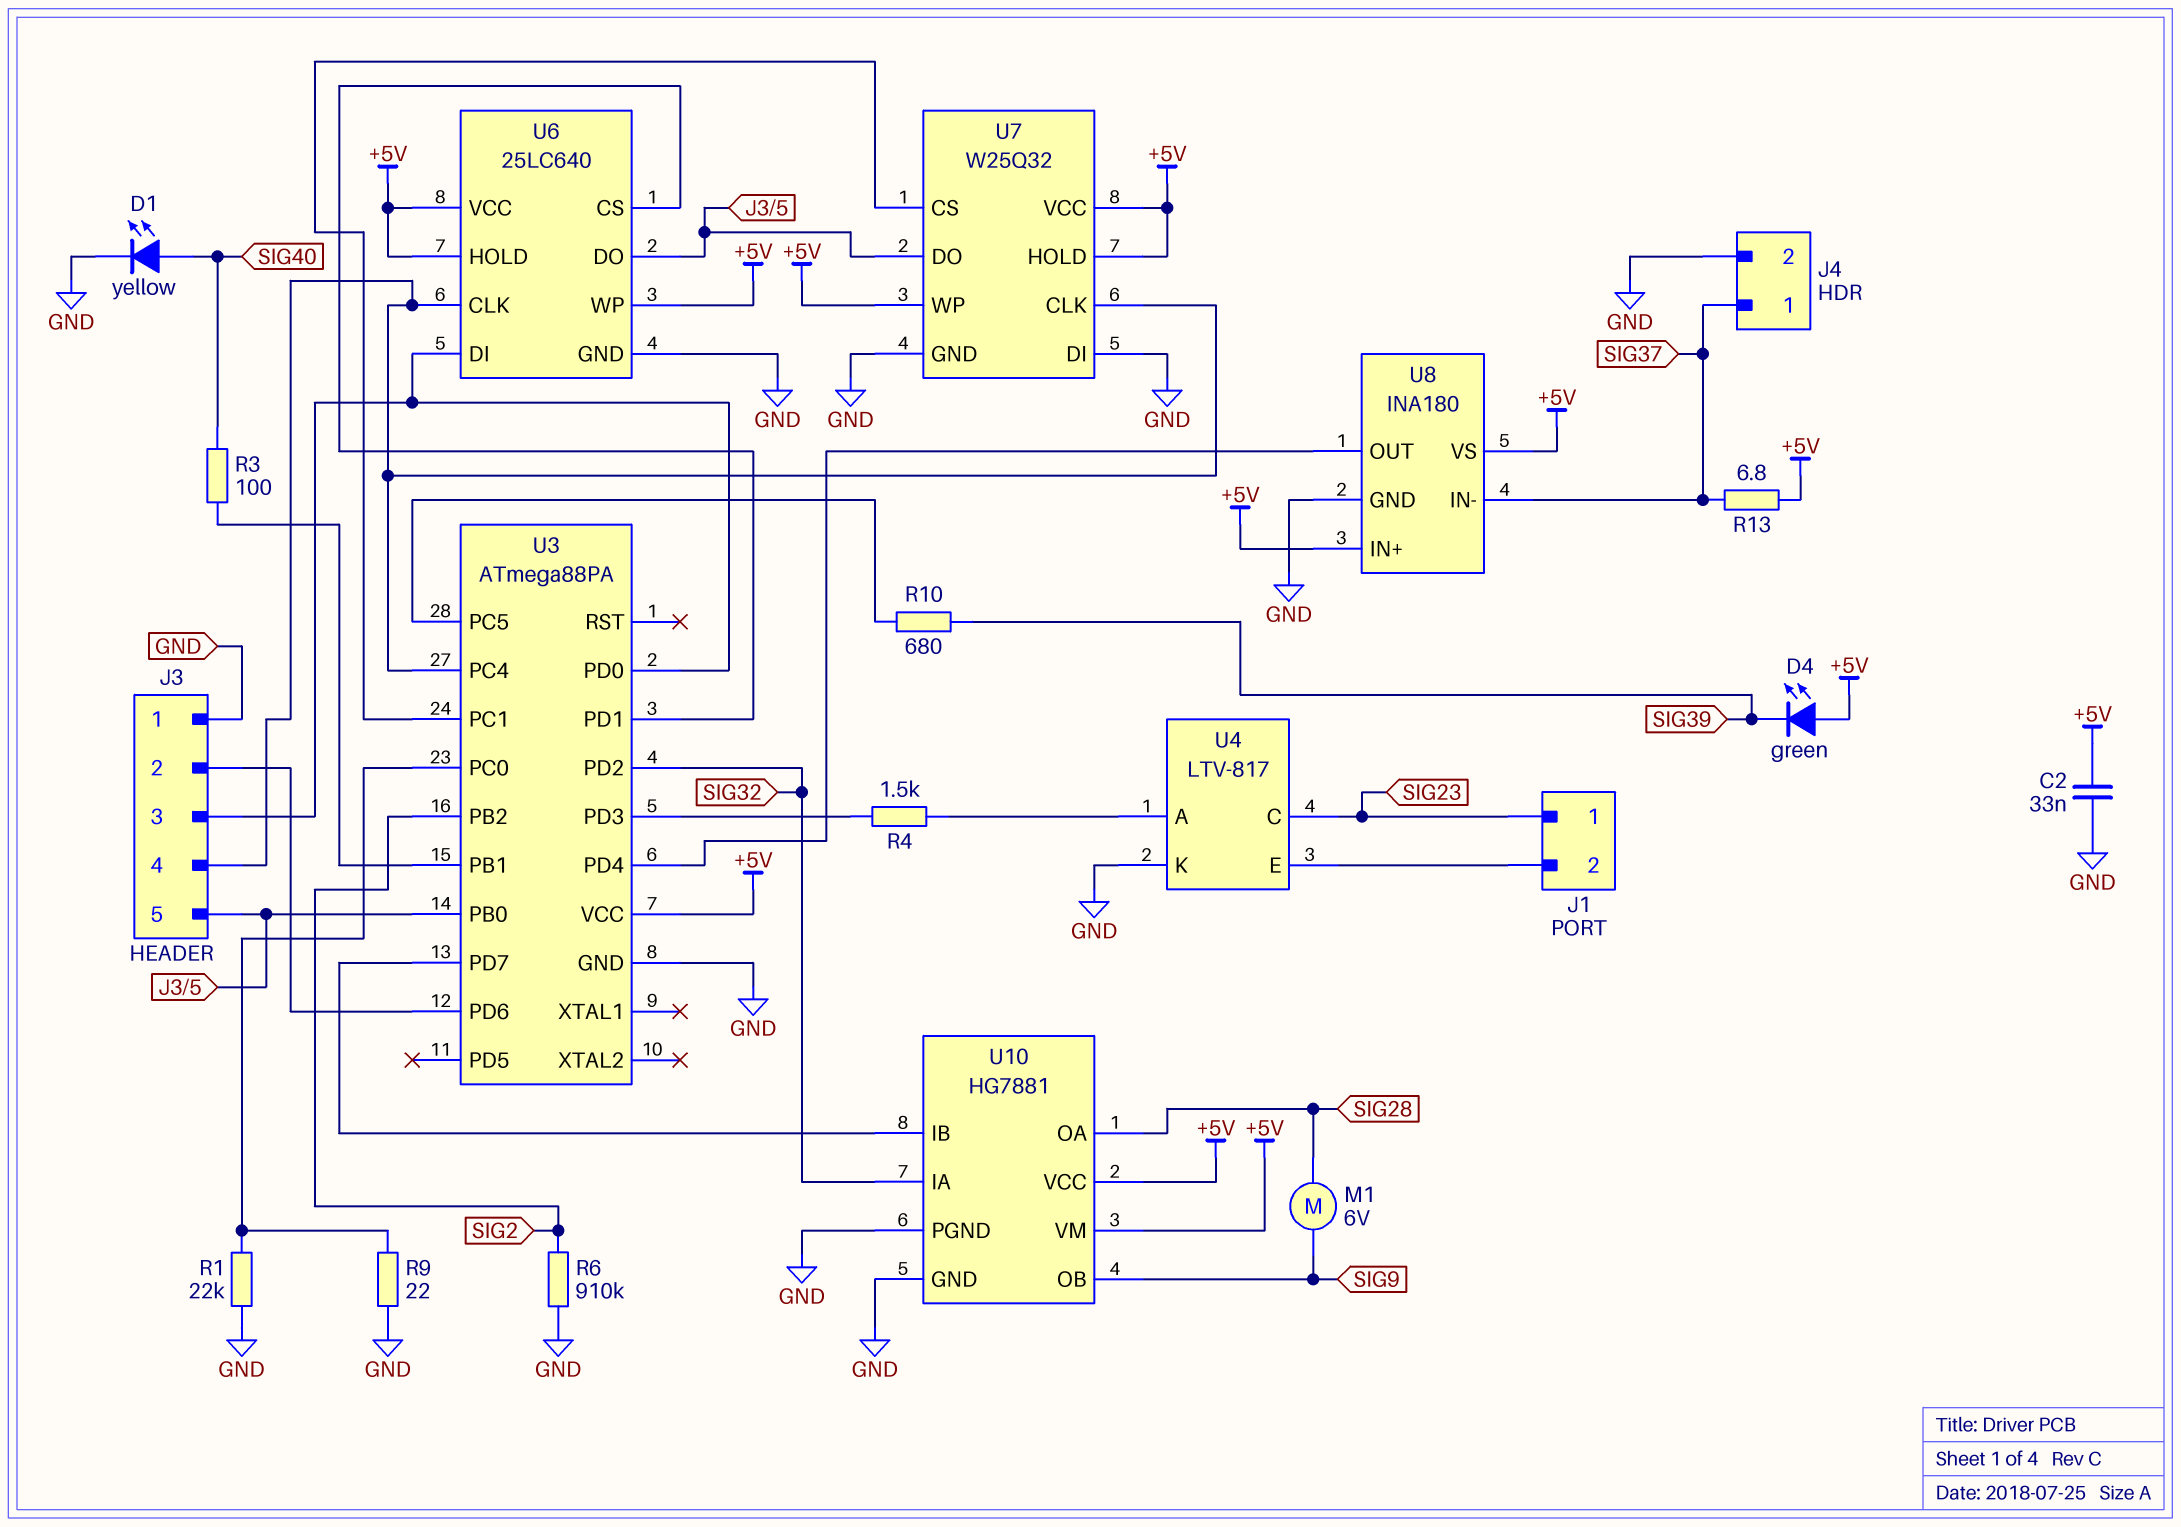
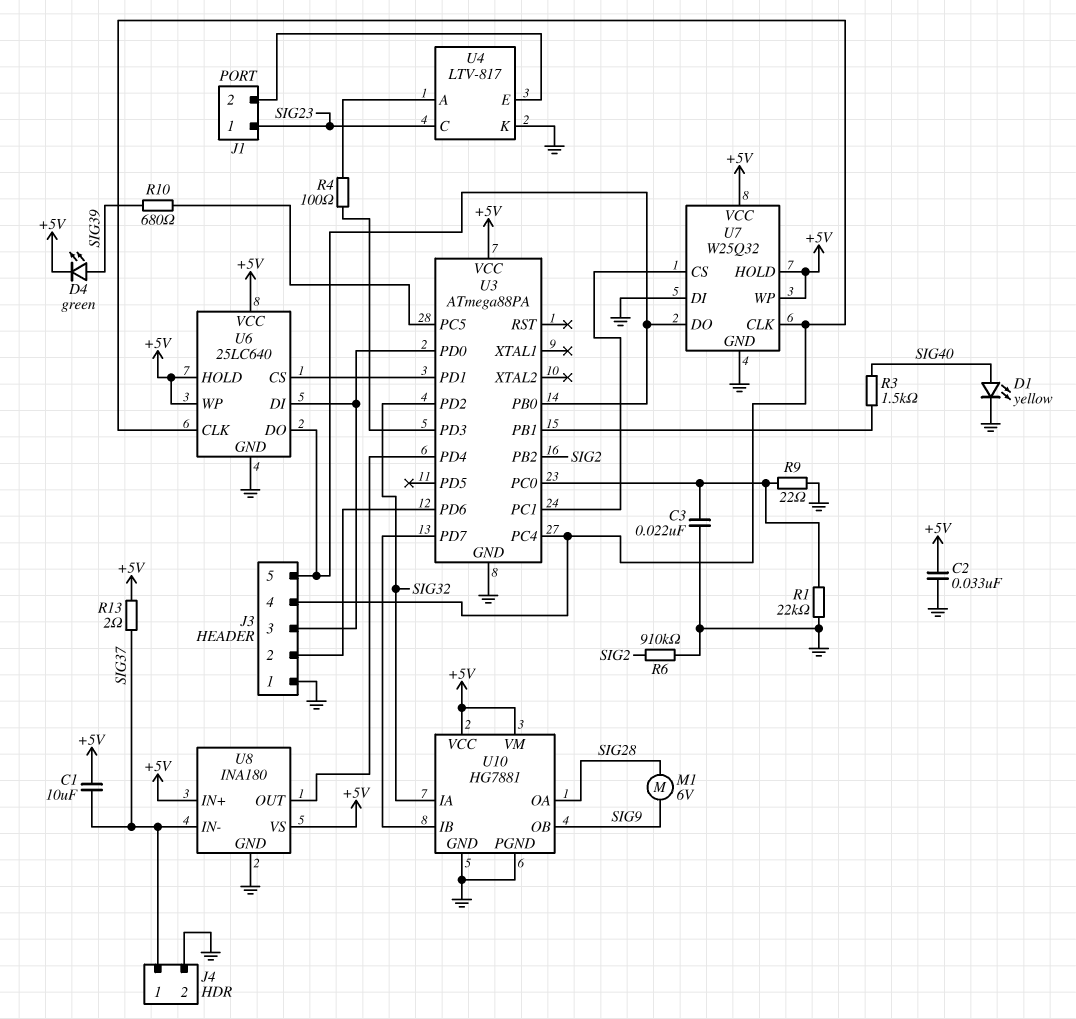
C1: none -> 10uF (+5V, SIG37)
C3: none -> 22nF (GND, U3/PC0)
D4: LED green (A +5V, K SIG39) -> LED green (A SIG39, K +5V)
R3: 100 (SIG40, U3/PB1) -> 1.5k (SIG40, U3/PB1)
R4: 1.5k (U3/PD3, U4/A) -> 100 (U3/PD3, U4/A)
R13: 6.8 (+5V, SIG37) -> 2 (+5V, SIG37)

